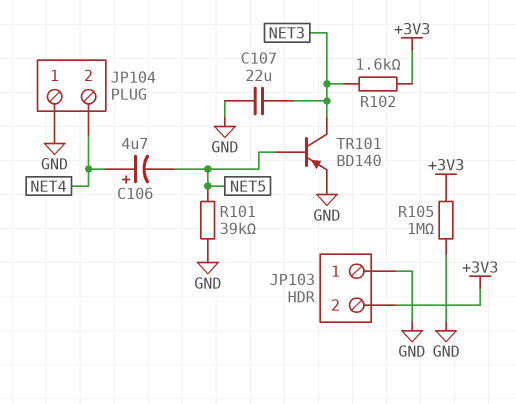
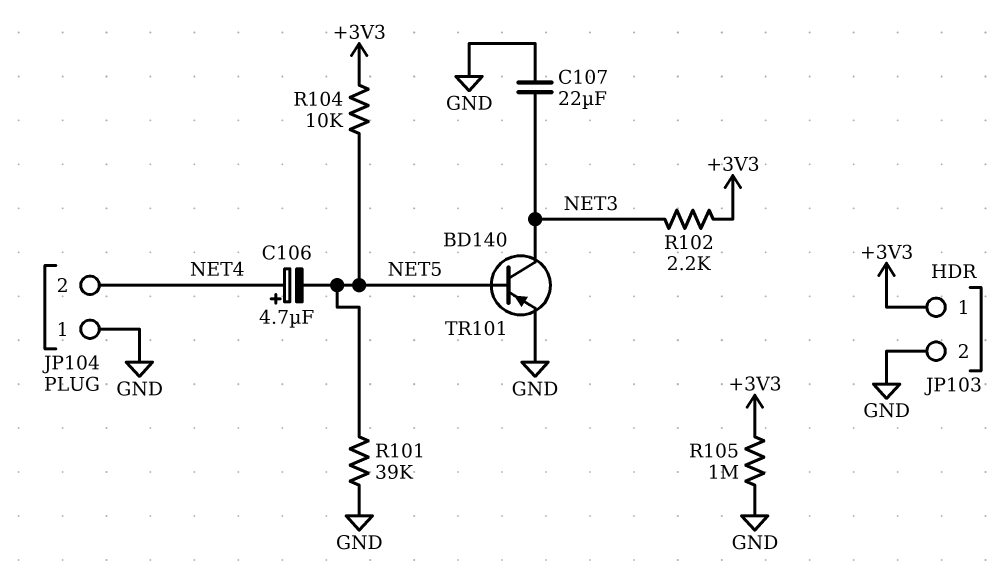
JP103 pin 1: GND -> +3V3
JP103 pin 2: +3V3 -> GND
R102: 1.6k (+3V3, NET3) -> 2.2k (+3V3, NET3)
R104: none -> 10k (+3V3, NET5)

